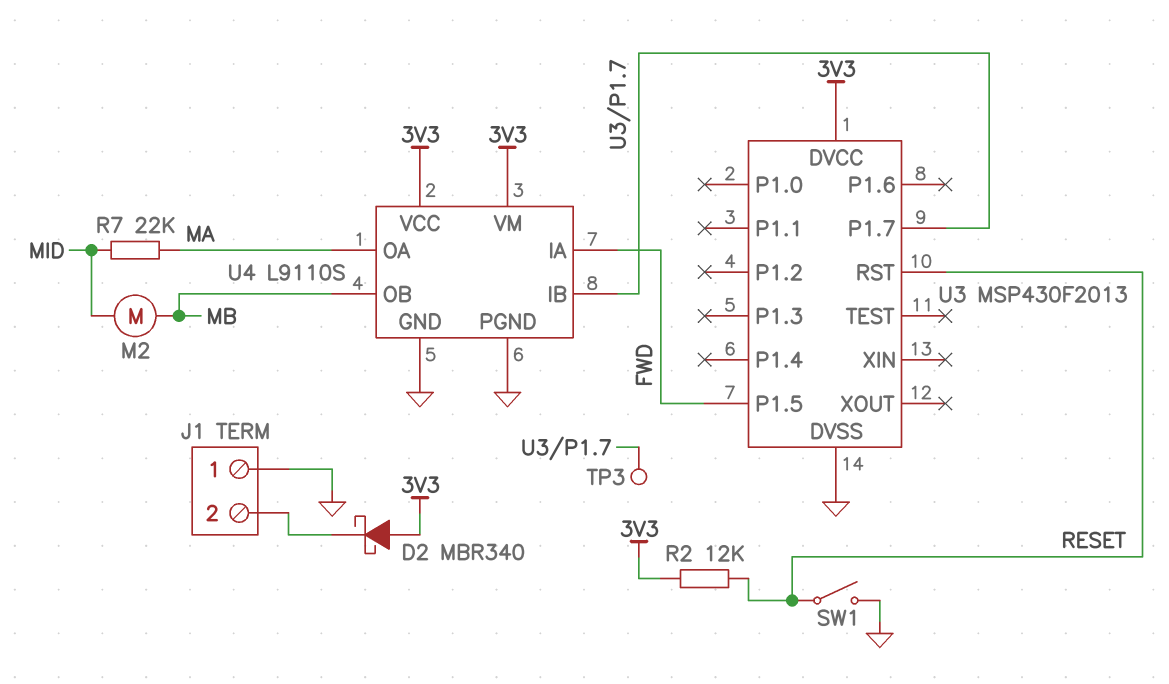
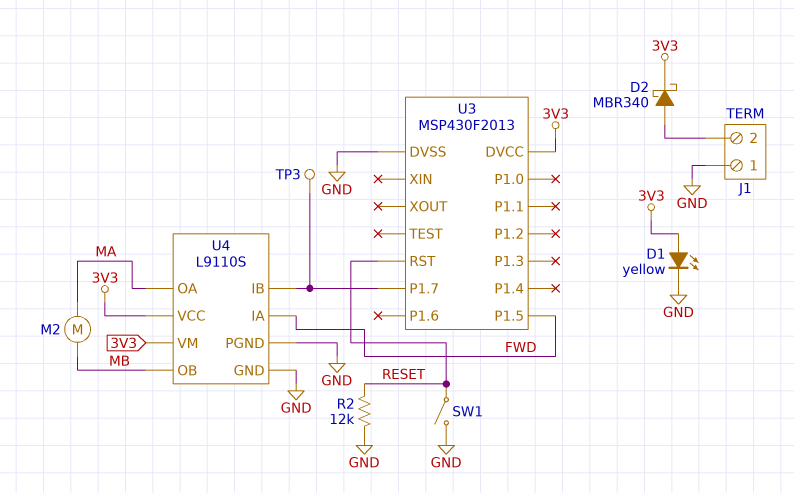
D1: none -> LED yellow (A 3V3, K GND)
D2: schottky MBR340 (A 3V3, K J1/2) -> schottky MBR340 (A J1/2, K 3V3)
M2: motor (MB, MID) -> motor (MA, MB)
R2: 12k (3V3, RESET) -> 12k (GND, RESET)
R7: 22k (MA, MID) -> none

